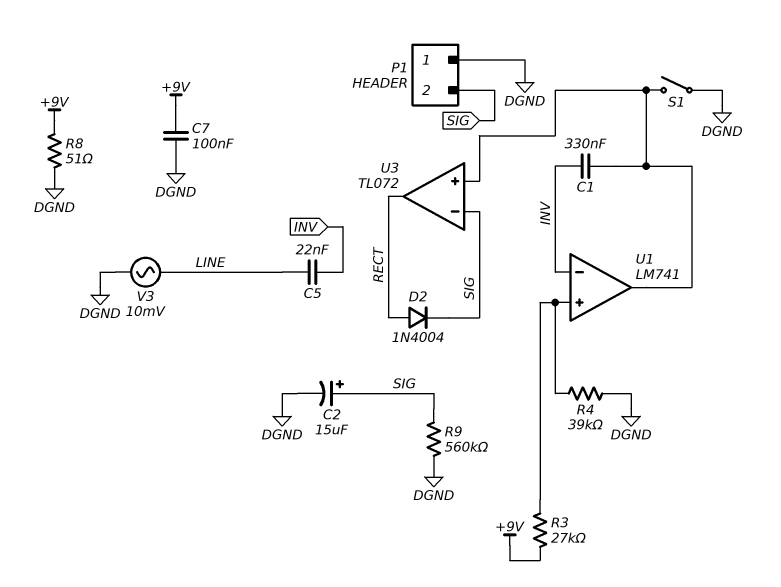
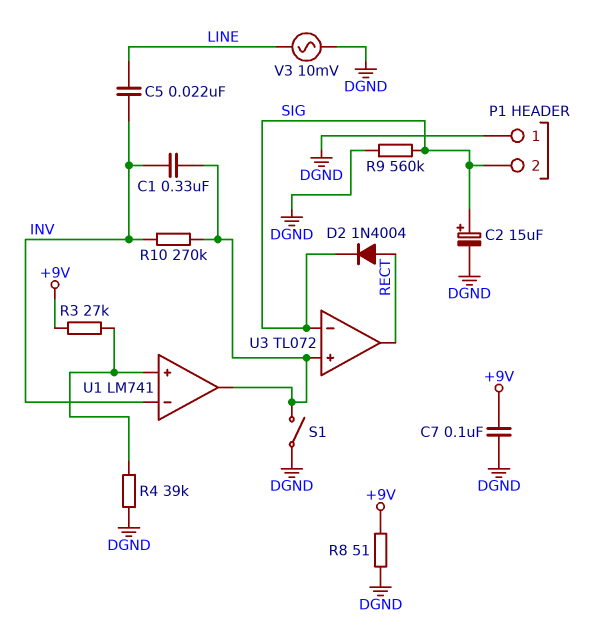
R10: none -> 270k (INV, U1/out)

